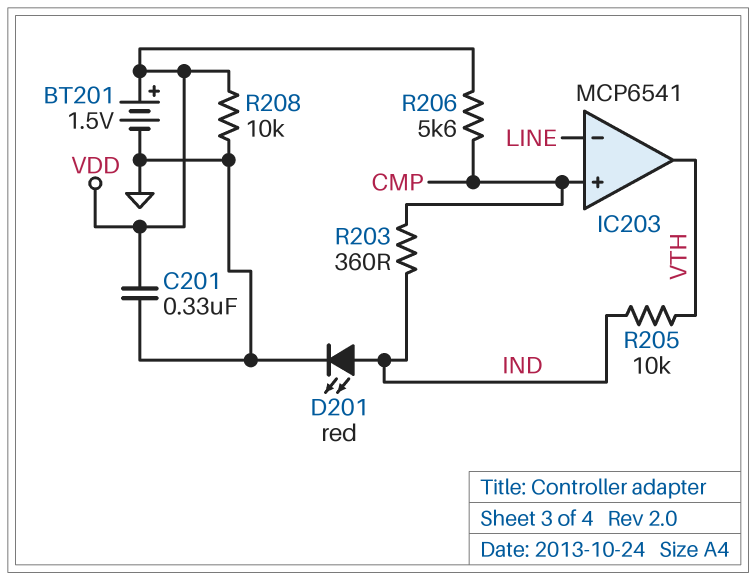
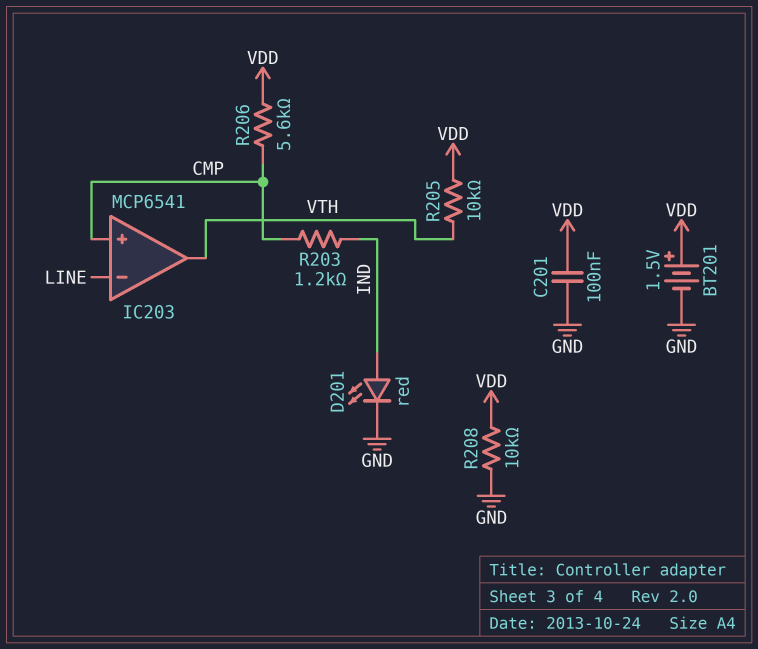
C201: 330nF (GND, VDD) -> 100nF (GND, VDD)
R203: 360 (CMP, IND) -> 1.2k (CMP, IND)
R205: 10k (IND, VTH) -> 10k (VDD, VTH)

